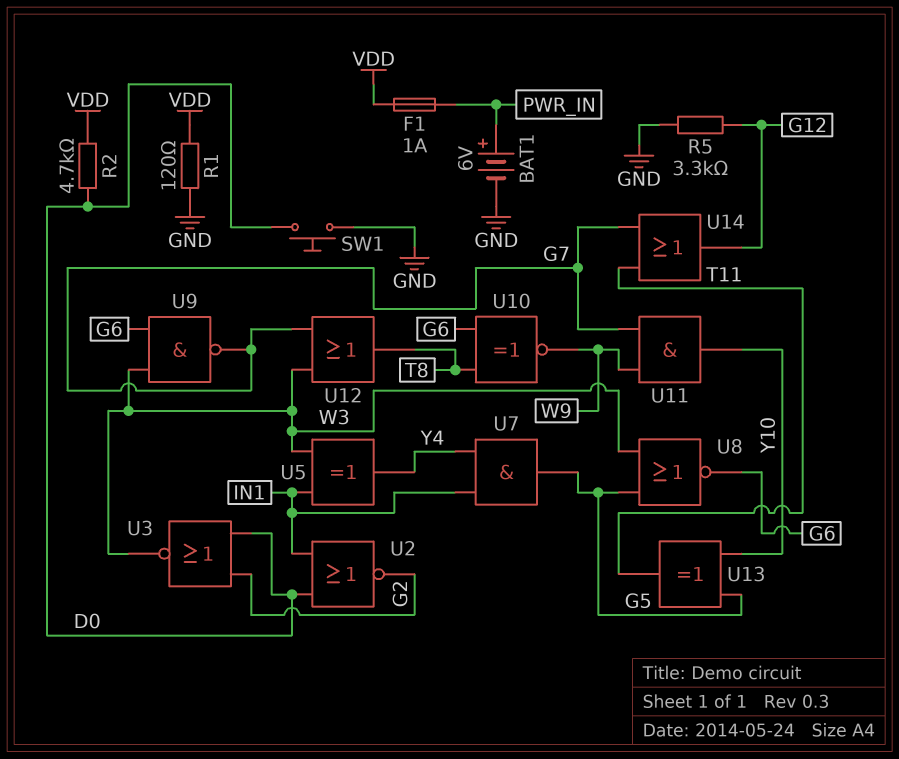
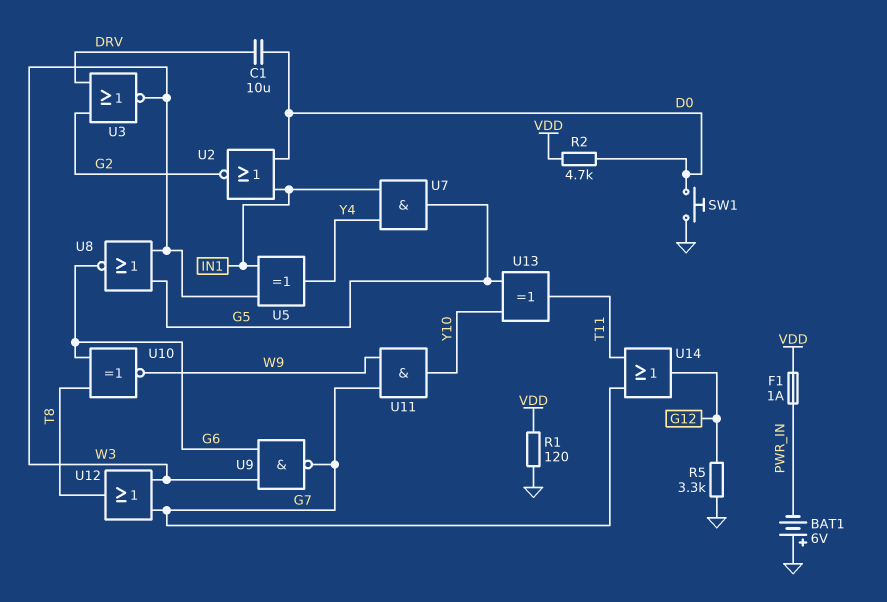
BAT1: 6V (plus PWR_IN, minus GND) -> 6V (plus GND, minus PWR_IN)
C1: none -> 10uF (D0, DRV)
U3: NOR (in D0, in G2, out W3) -> NOR (in DRV, in G2, out W3)

